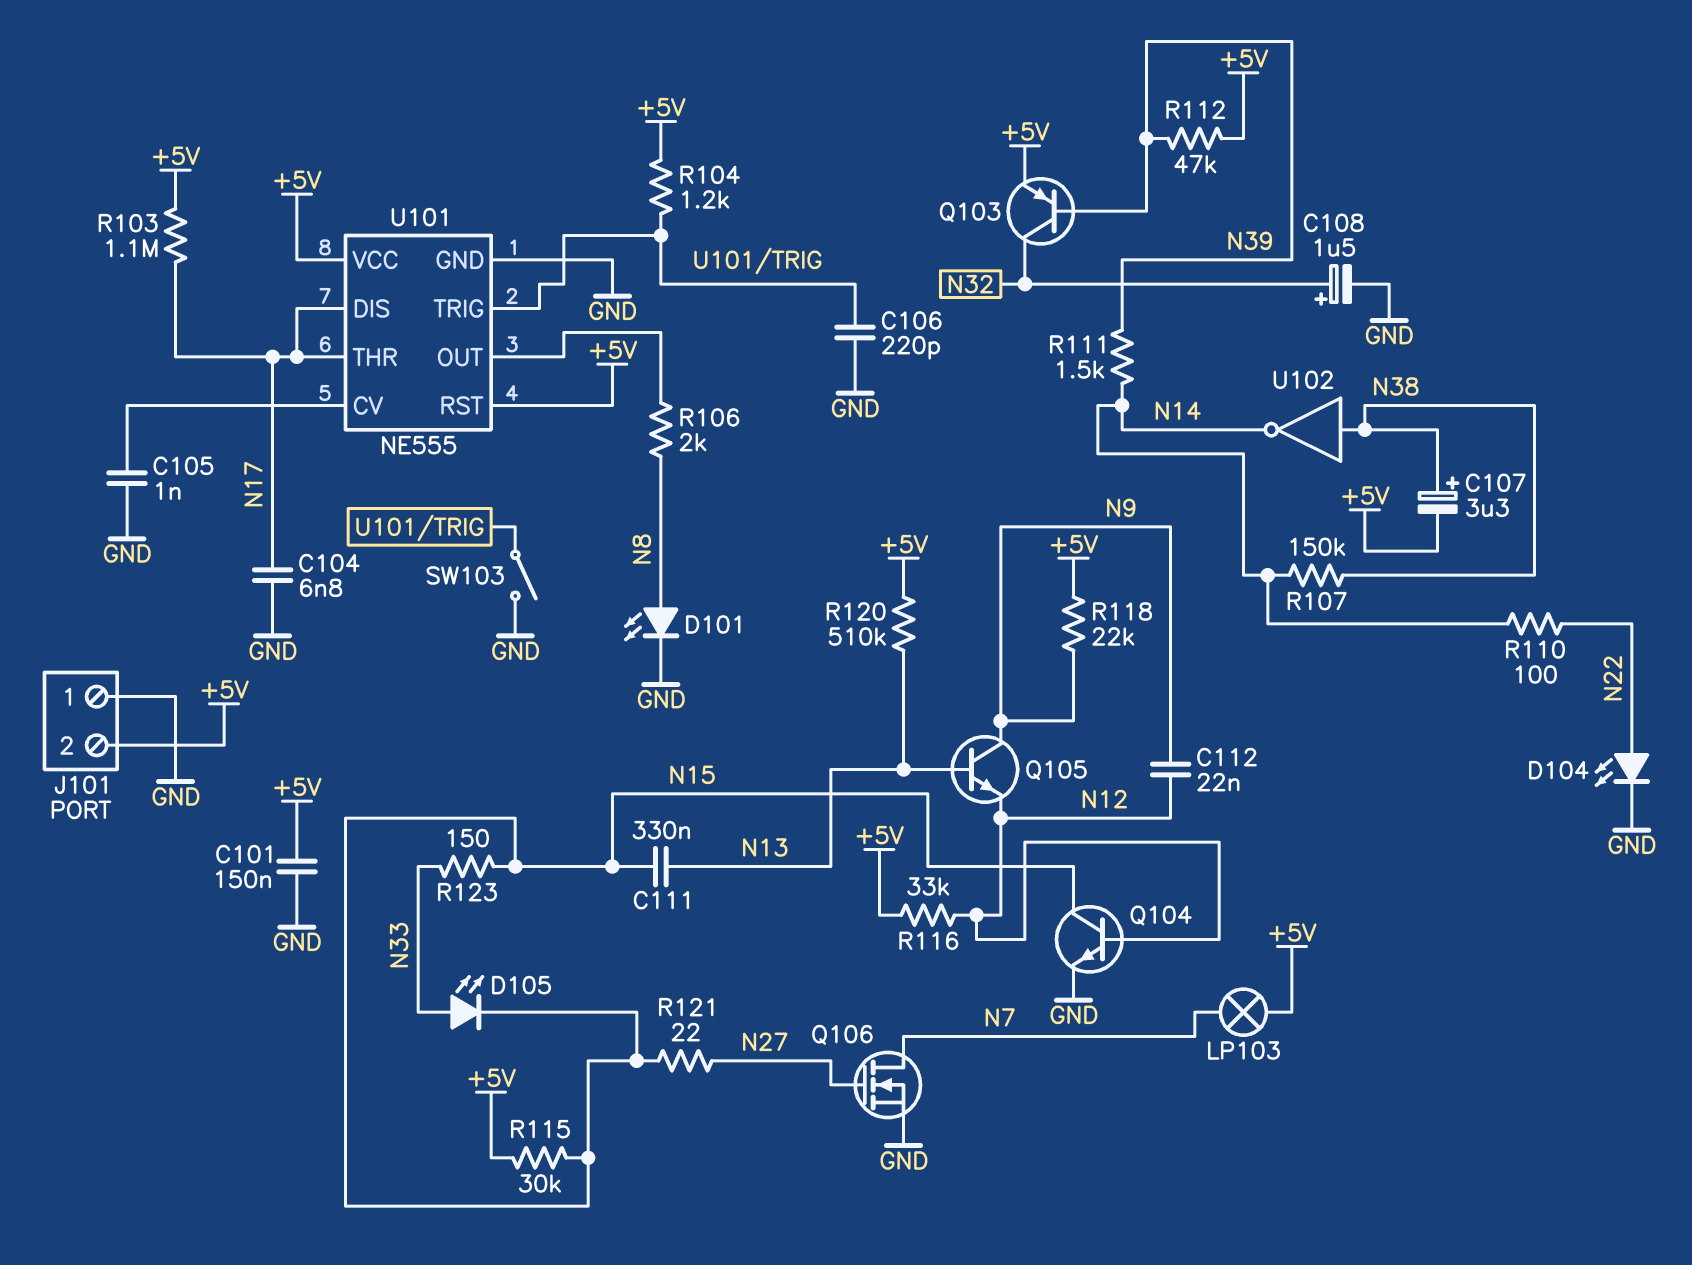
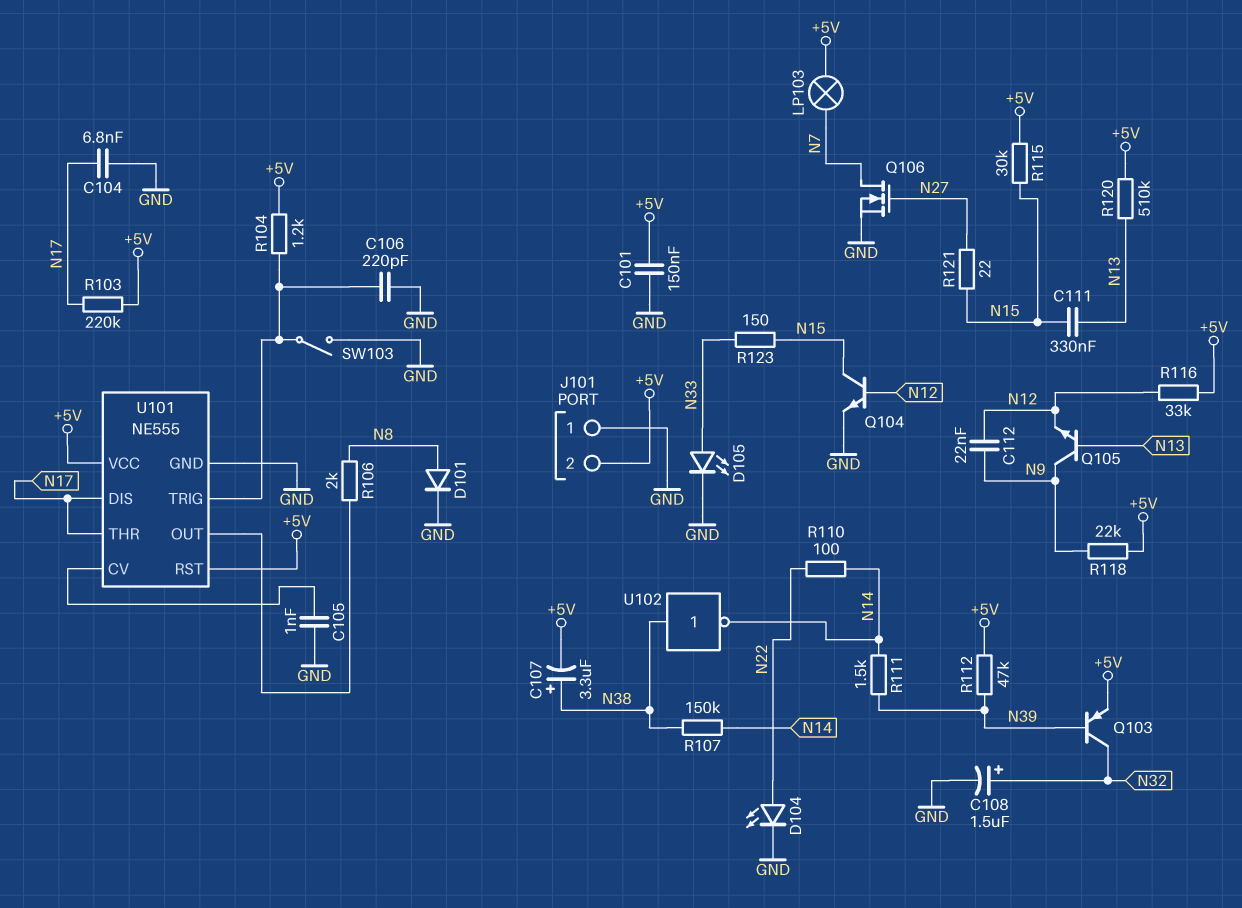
D101: LED (A N8, K GND) -> diode (A N8, K GND)
D105: LED (A N33, K N15) -> LED (A N33, K GND)
R103: 1.1M (+5V, N17) -> 220k (+5V, N17)

